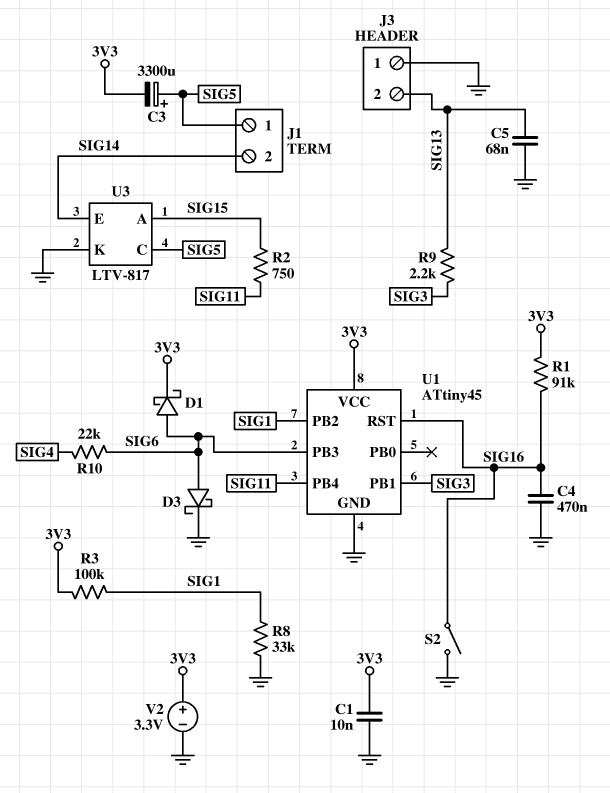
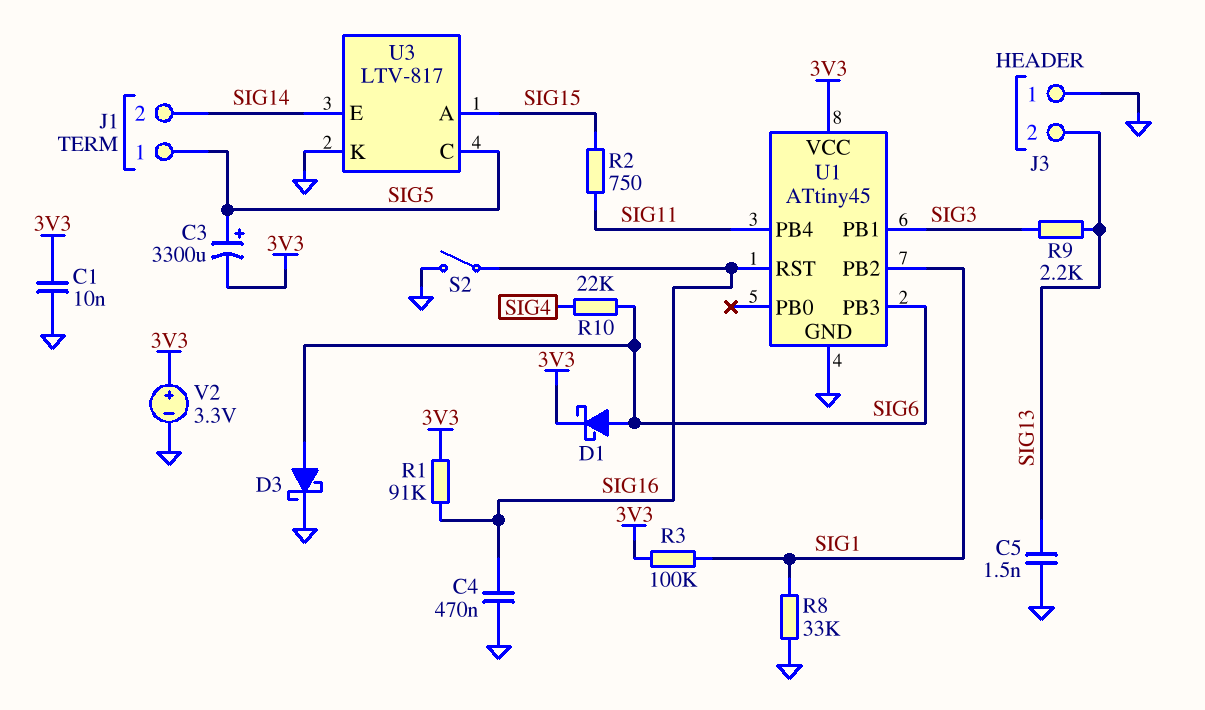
C5: 68nF (GND, SIG13) -> 1.5nF (GND, SIG13)

